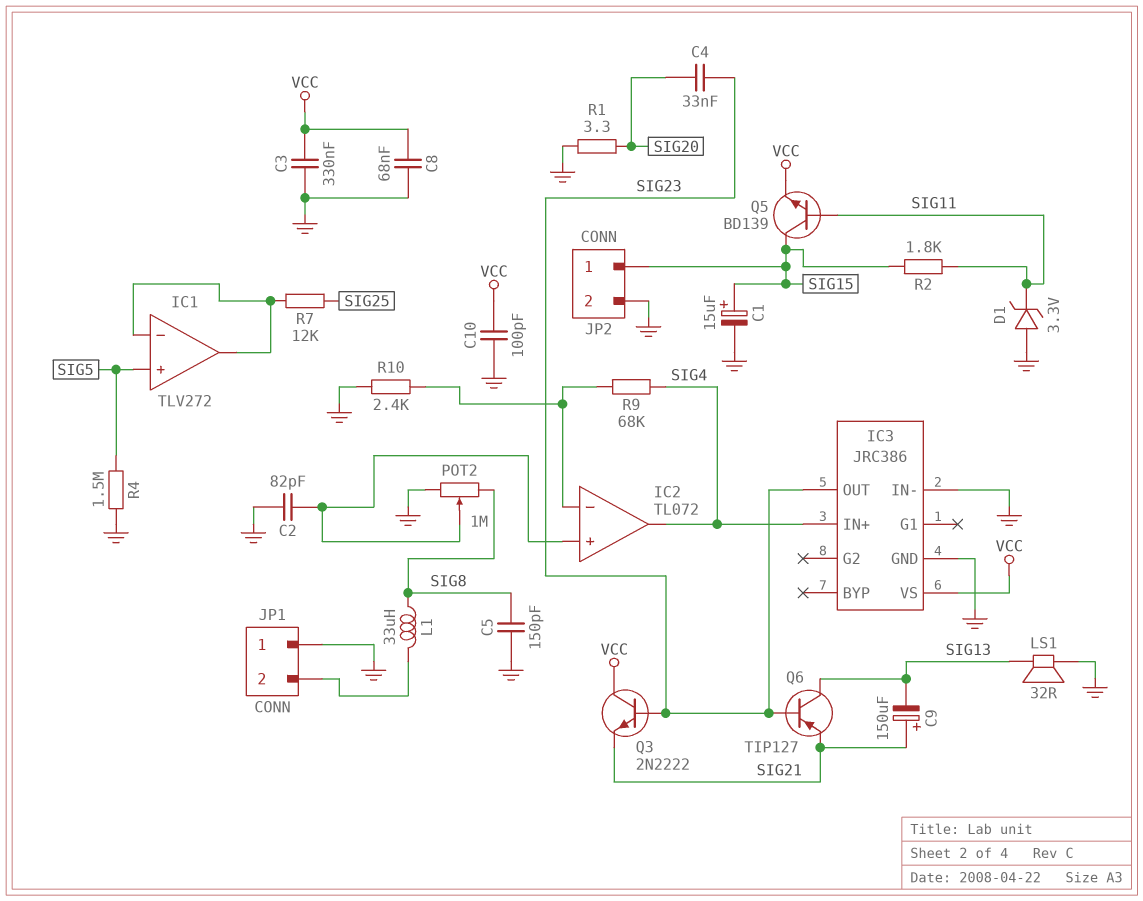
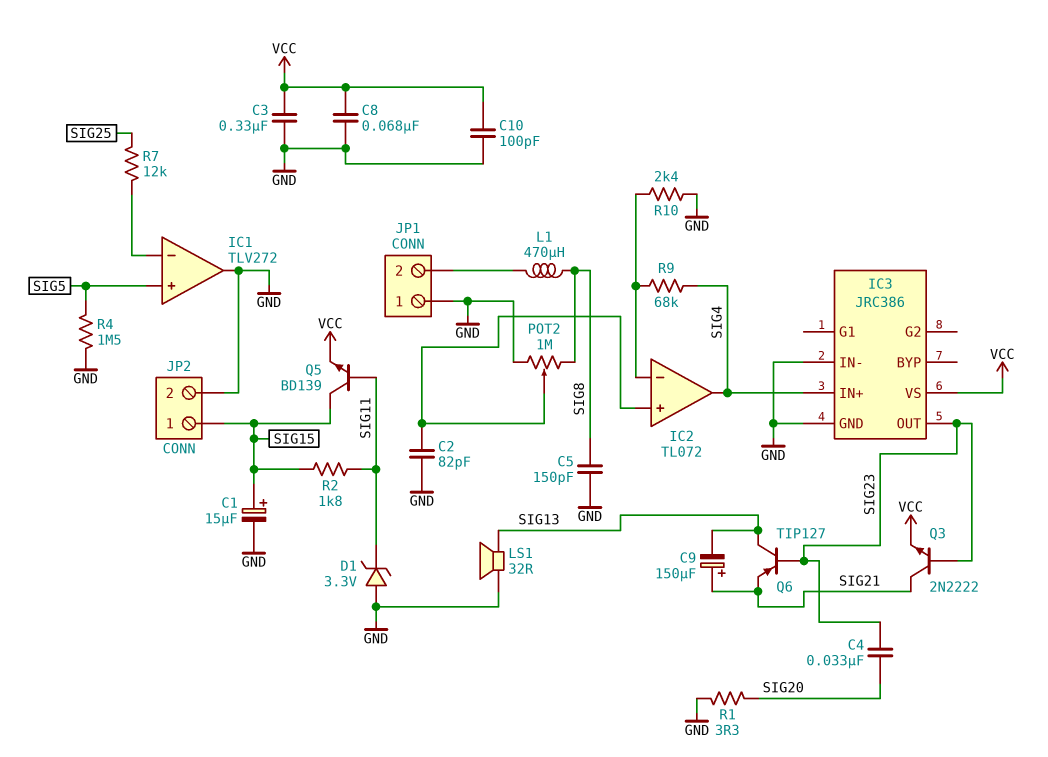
IC1 pin out: IC1/in- -> GND
L1: 33uH (JP1/2, SIG8) -> 470uH (JP1/2, SIG8)
Q3: NPN 2N2222 (B SIG23, C VCC, E SIG21) -> NPN 2N2222 (B SIG23, C SIG21, E VCC)

